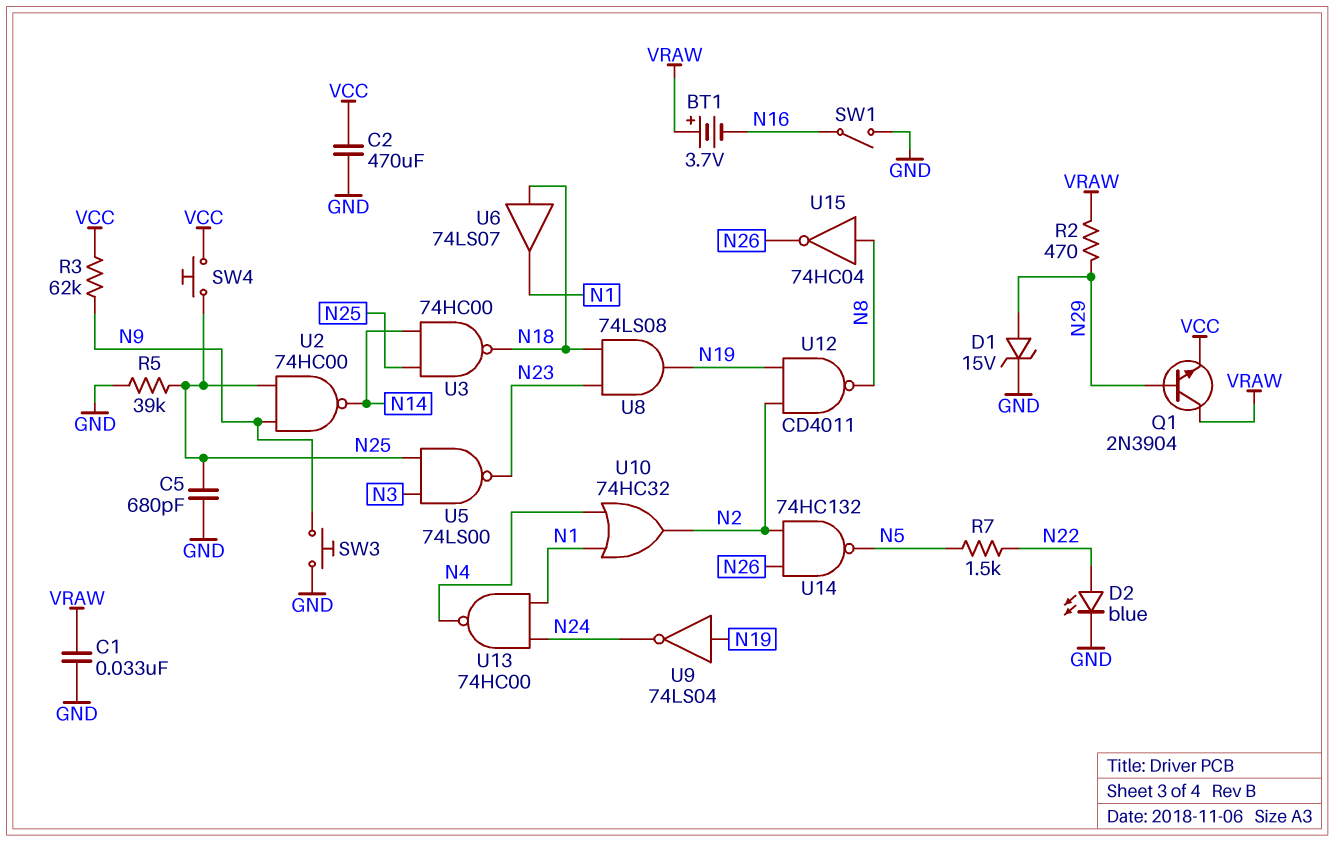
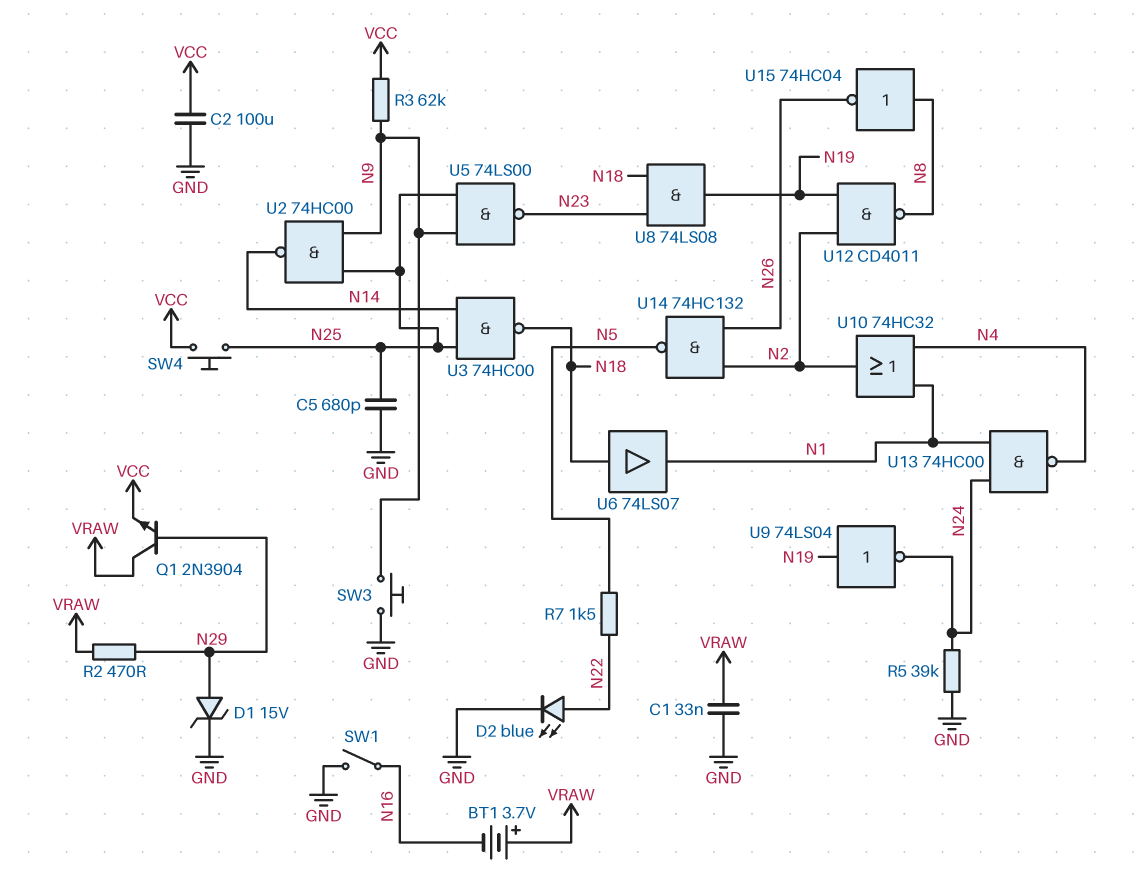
C2: 470uF (GND, VCC) -> 100uF (GND, VCC)
R5: 39k (GND, N25) -> 39k (GND, N24)
U5: NAND 74LS00 (in N3, in N25, out N23) -> NAND 74LS00 (in N9, in N25, out N23)

